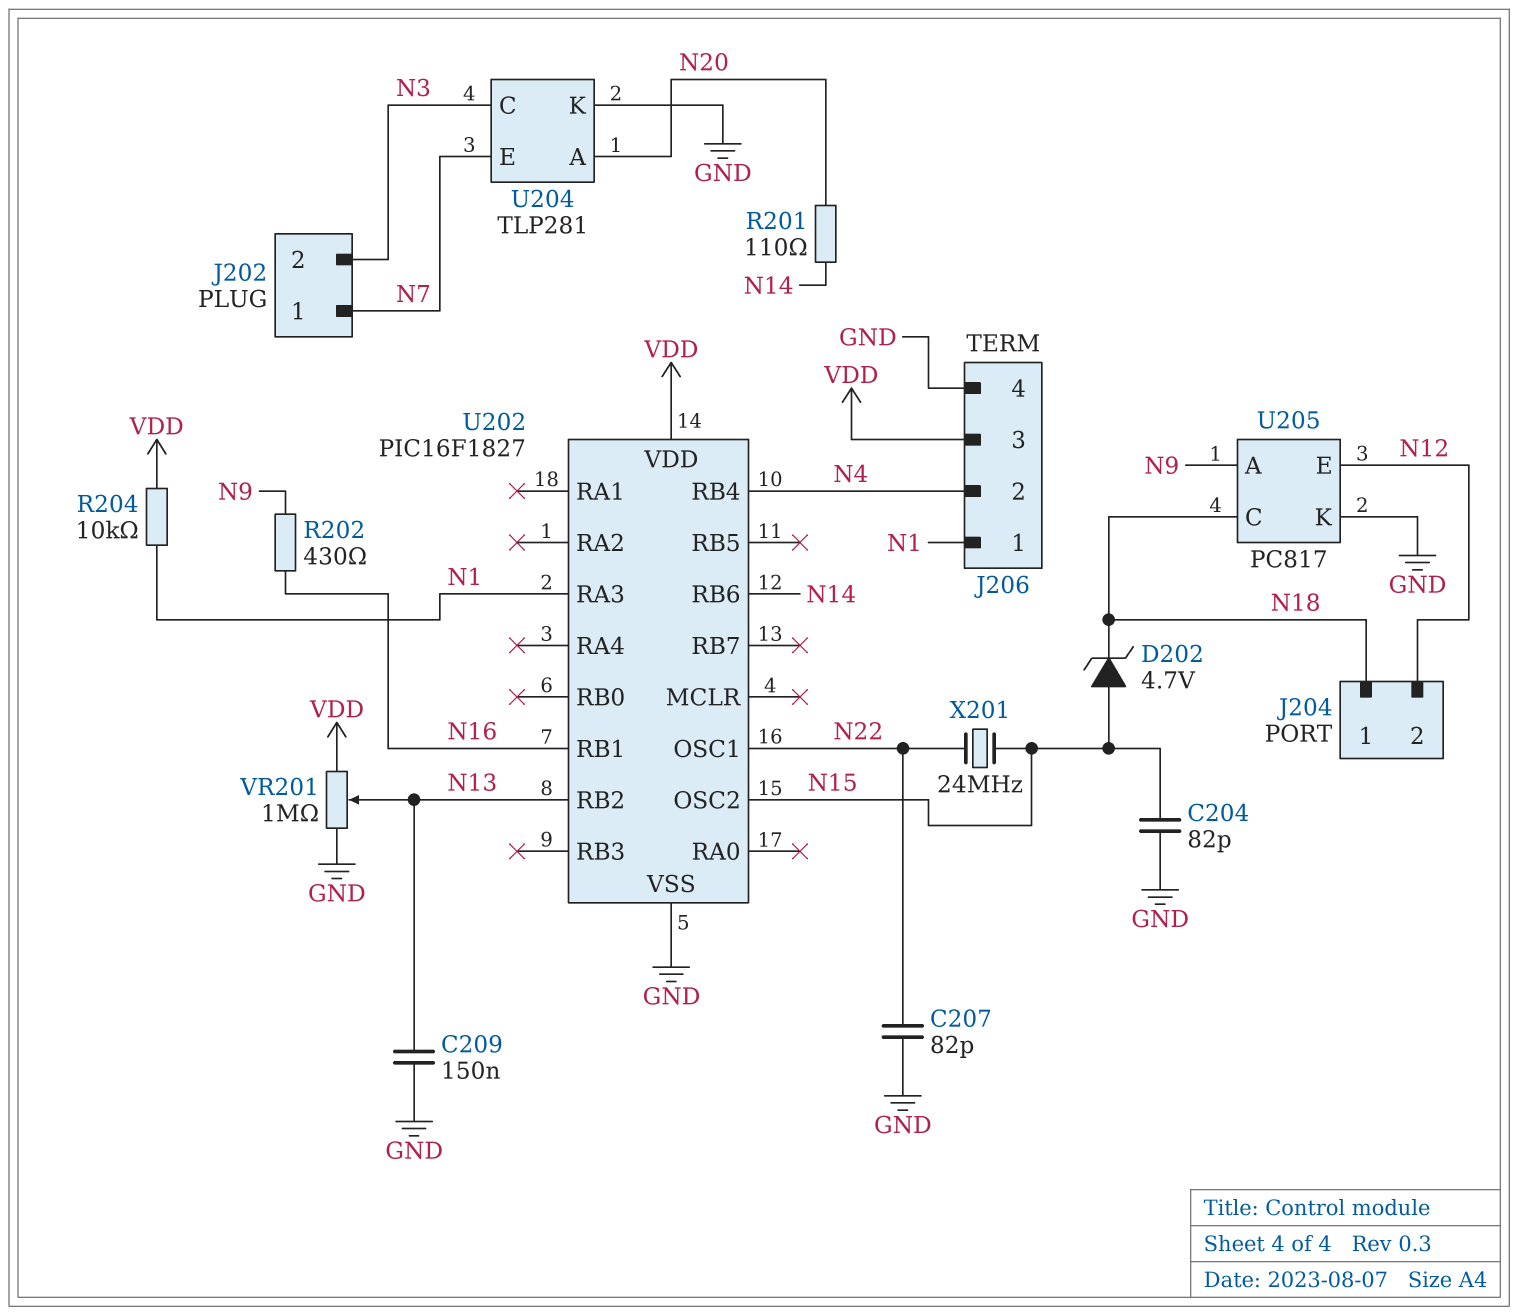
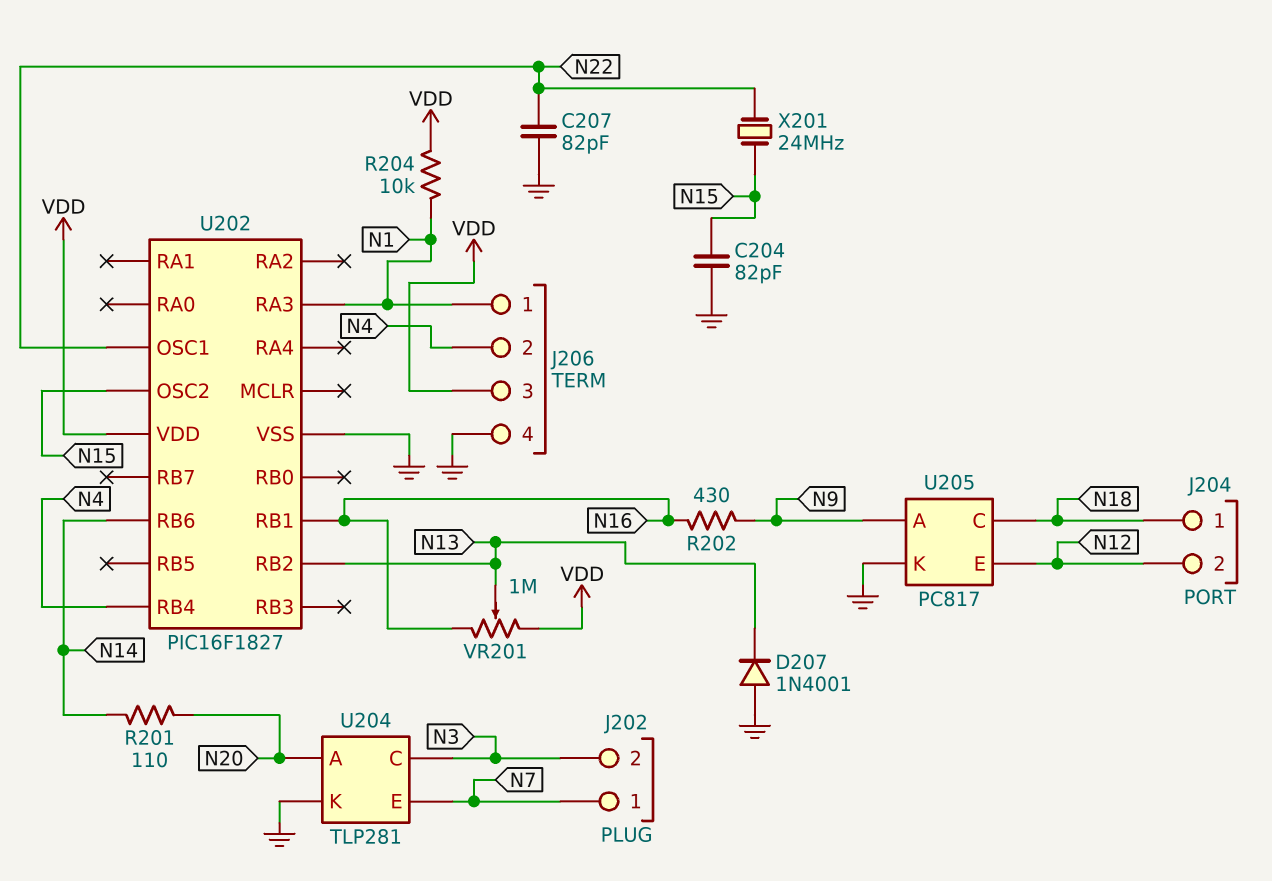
C209: 150nF (GND, N13) -> none
D202: zener 4.7V (A N15, K N18) -> none
D207: none -> diode 1N4001 (A GND, K N13)
VR201: 1M (GND, VDD, wiper N13) -> 1M (N16, VDD, wiper N13)

